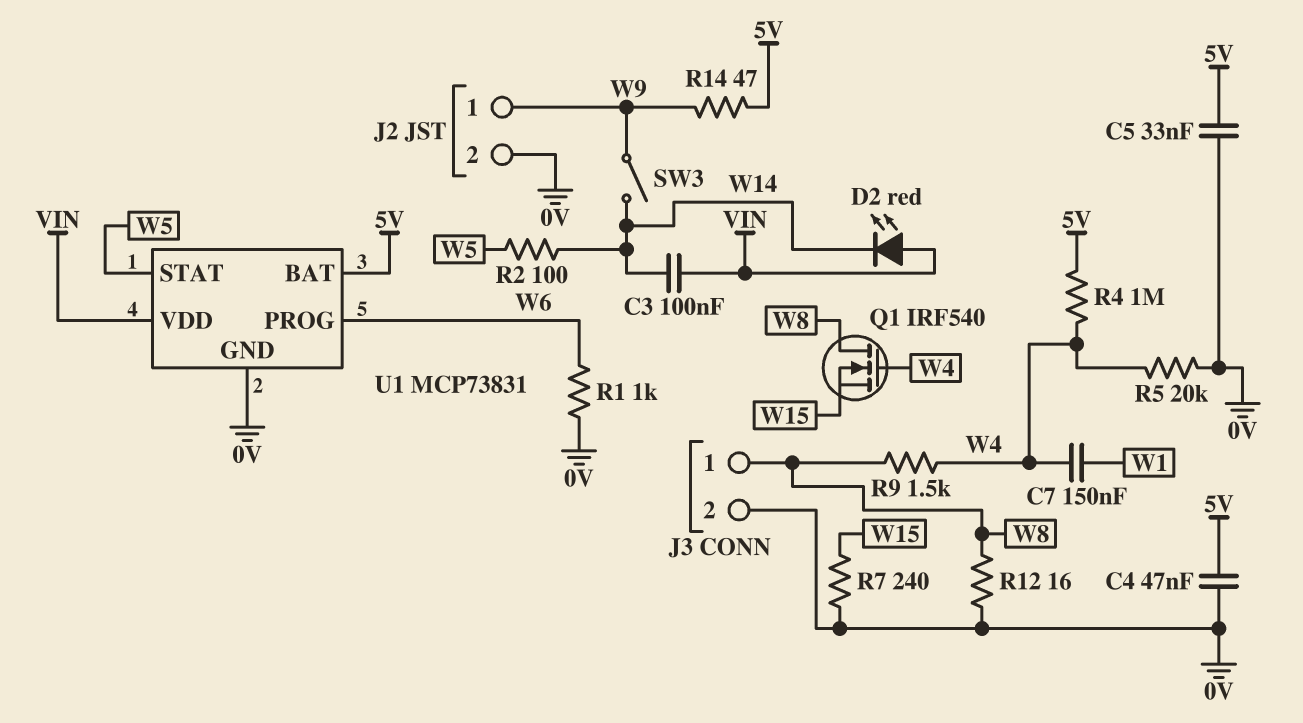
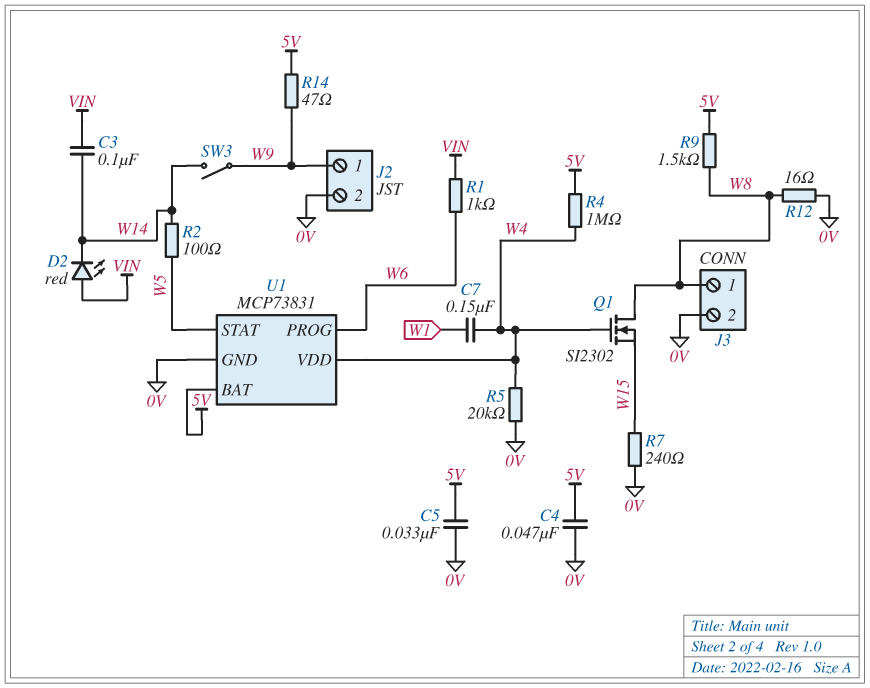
Q1: NMOS IRF540 (G W4, D W8, S W15) -> NMOS SI2302 (G W4, D W8, S W15)
R1: 1k (0V, W6) -> 1k (VIN, W6)
R9: 1.5k (W4, W8) -> 1.5k (5V, W8)
U1 pin VDD: VIN -> W4

